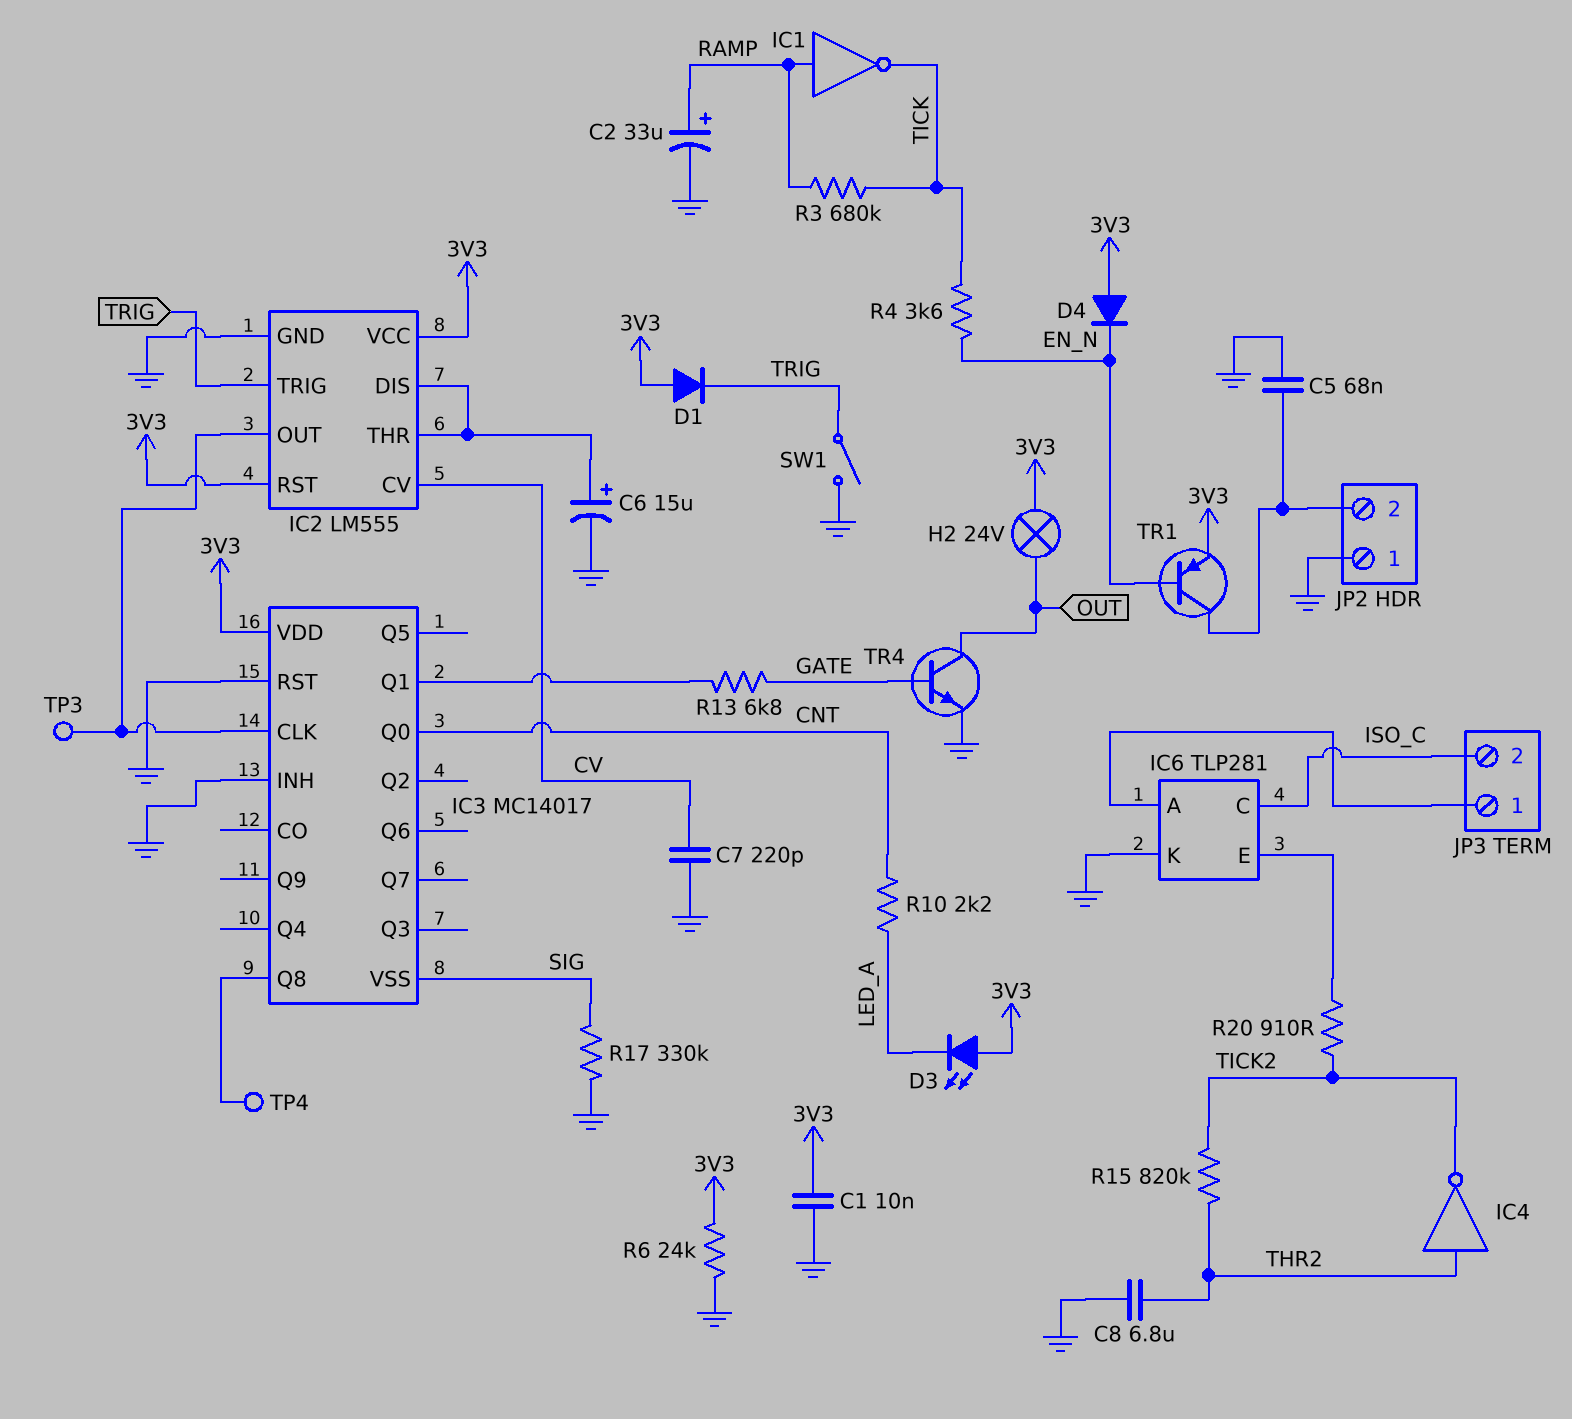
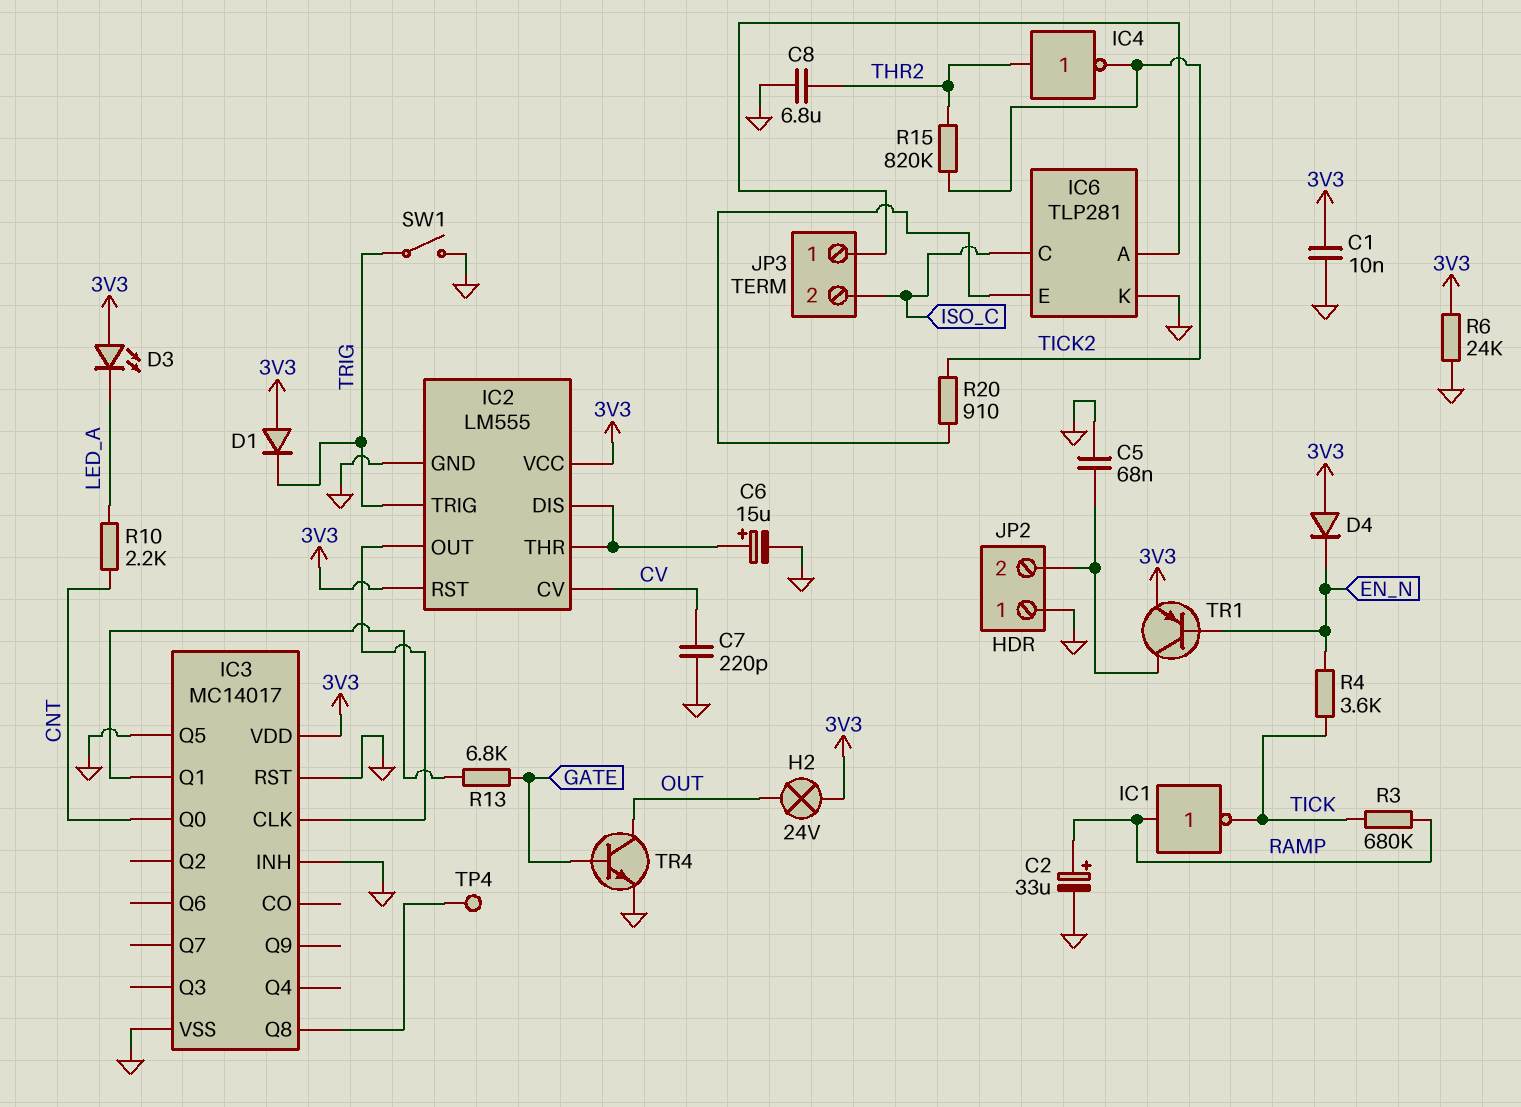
IC3 pin Q5: none -> GND
IC3 pin VSS: SIG -> GND
R17: 330k (GND, SIG) -> none
TP3: test point (IC2/OUT) -> none

